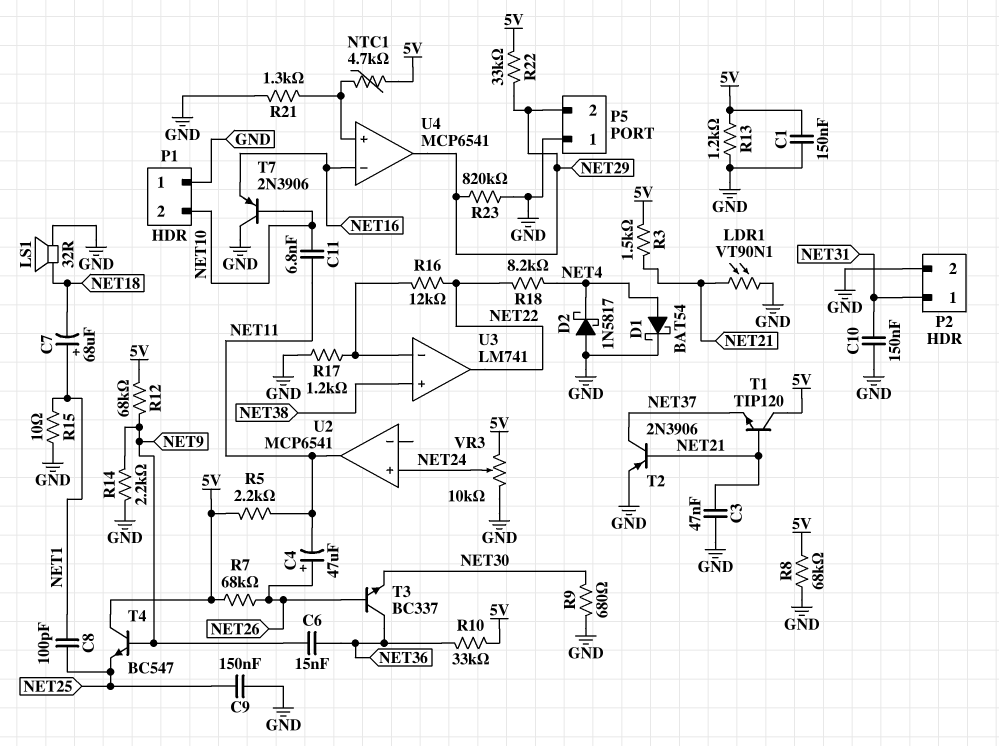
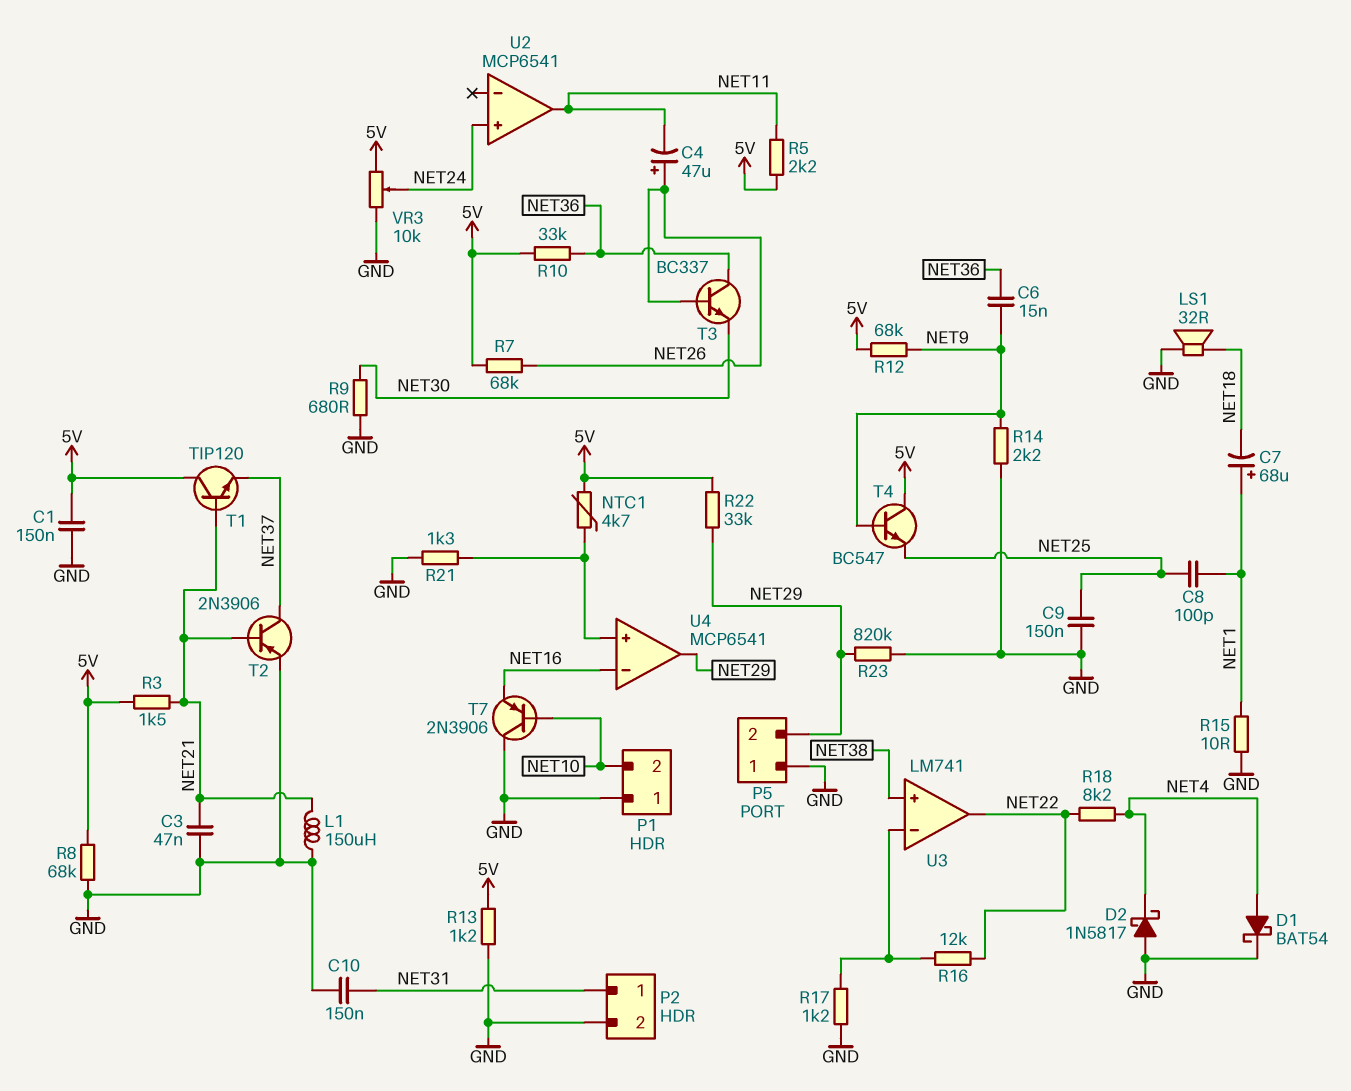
C11: 6.8nF (NET10, NET11) -> none
L1: none -> 150uH (GND, NET21)
LDR1: VT90N1 (GND, NET21) -> none

